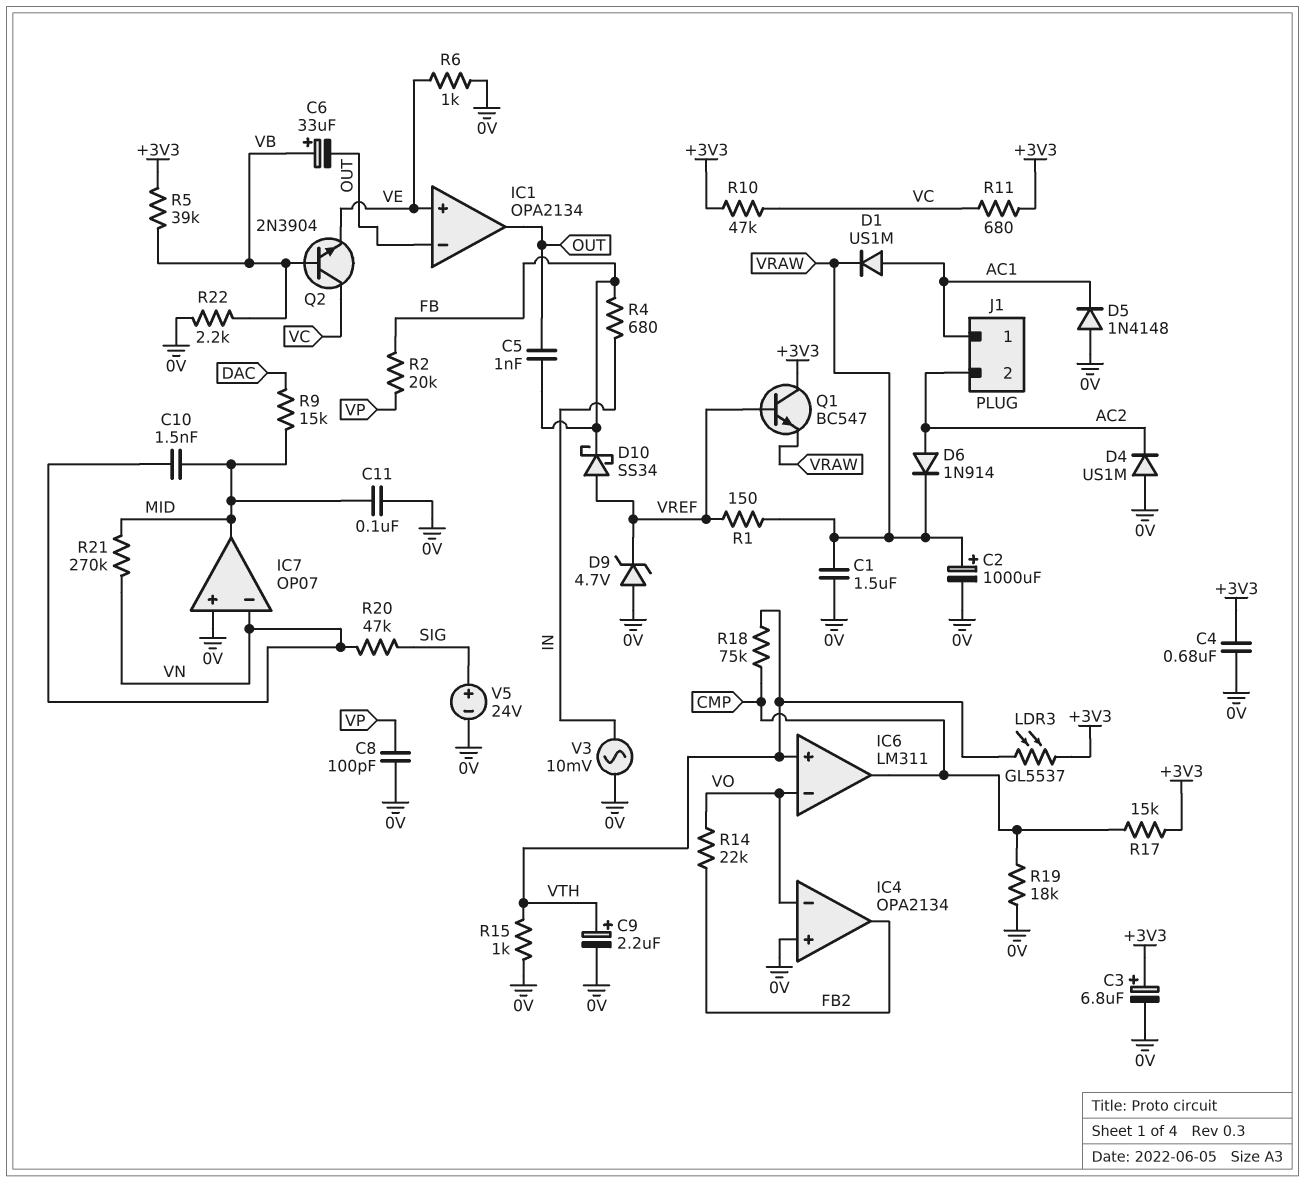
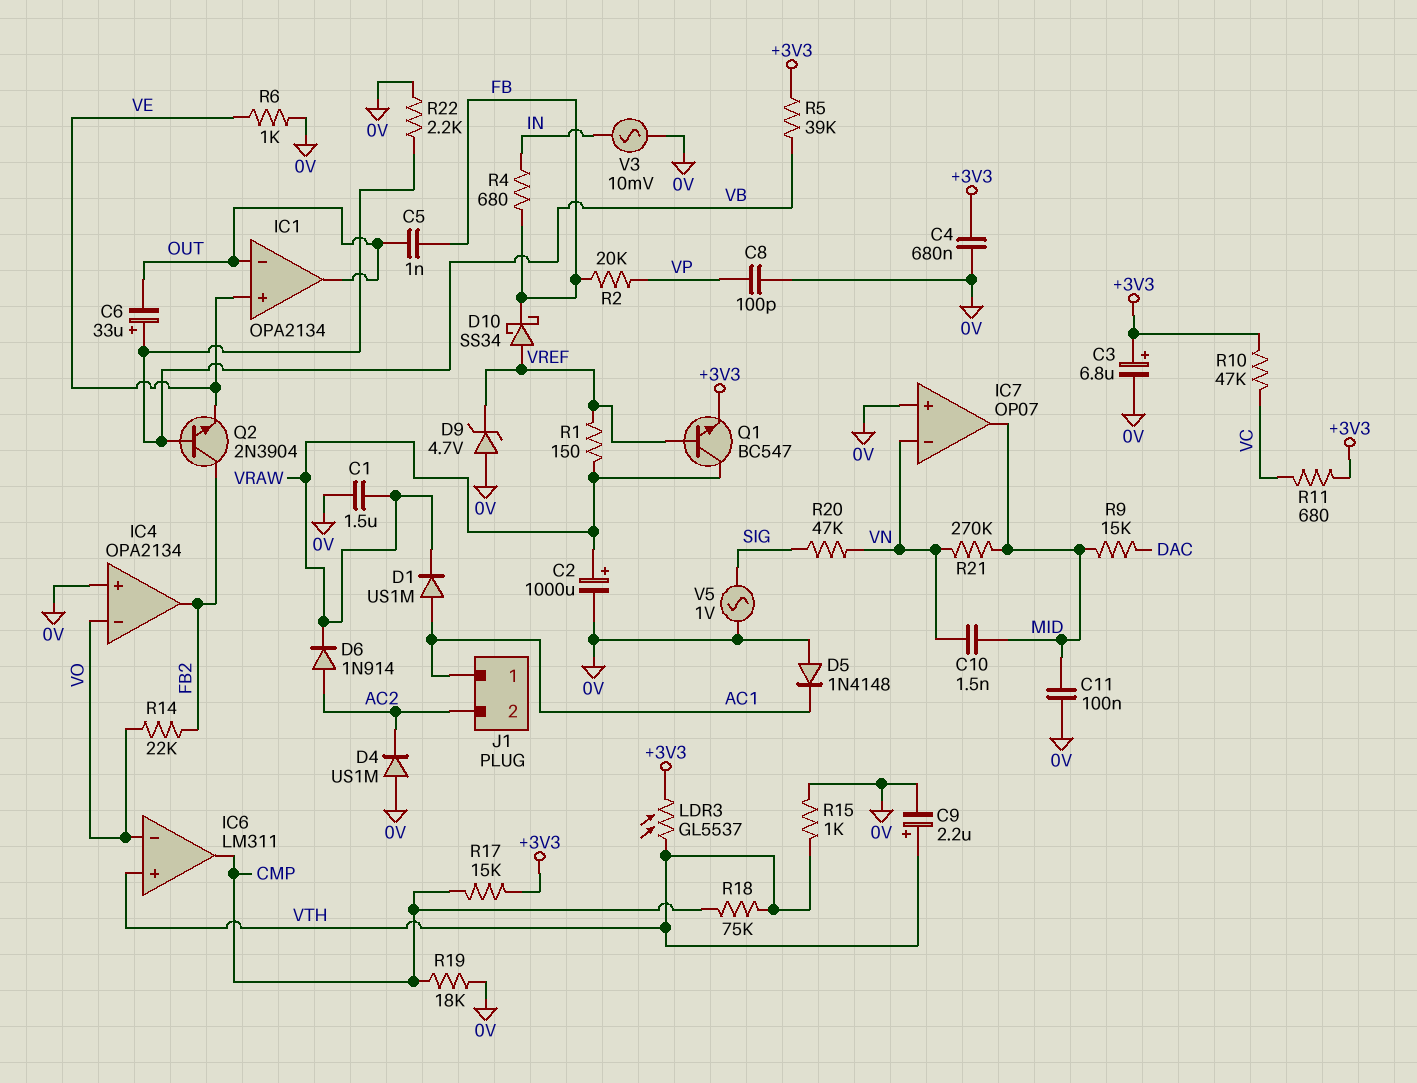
Q1: NPN BC547 (B VREF, C +3V3, E VRAW) -> NPN BC547 (B VREF, C VRAW, E +3V3)
Q2: NPN 2N3904 (B VB, C VC, E VE) -> NPN 2N3904 (B VB, C FB2, E VE)
V5: 24V (plus SIG, minus 0V) -> AC 1V (0V, SIG)

